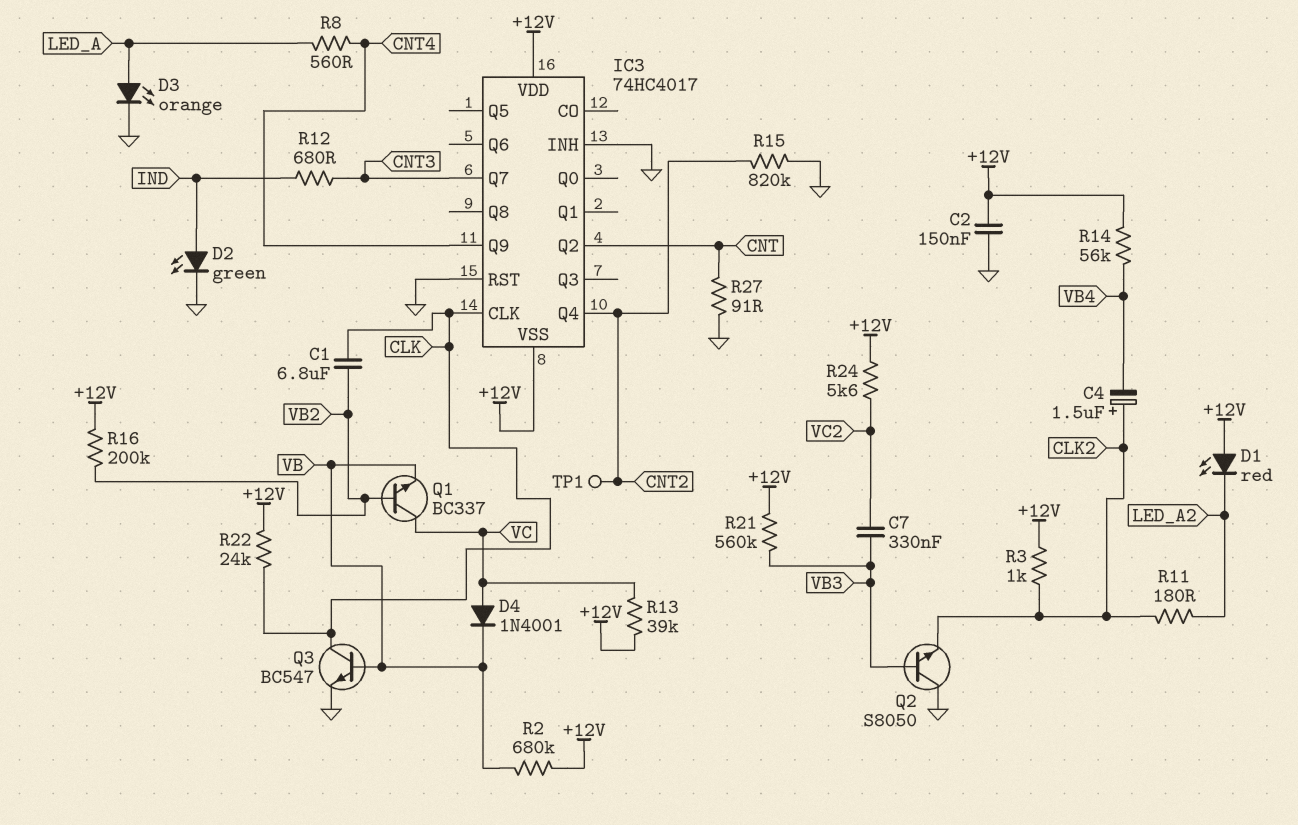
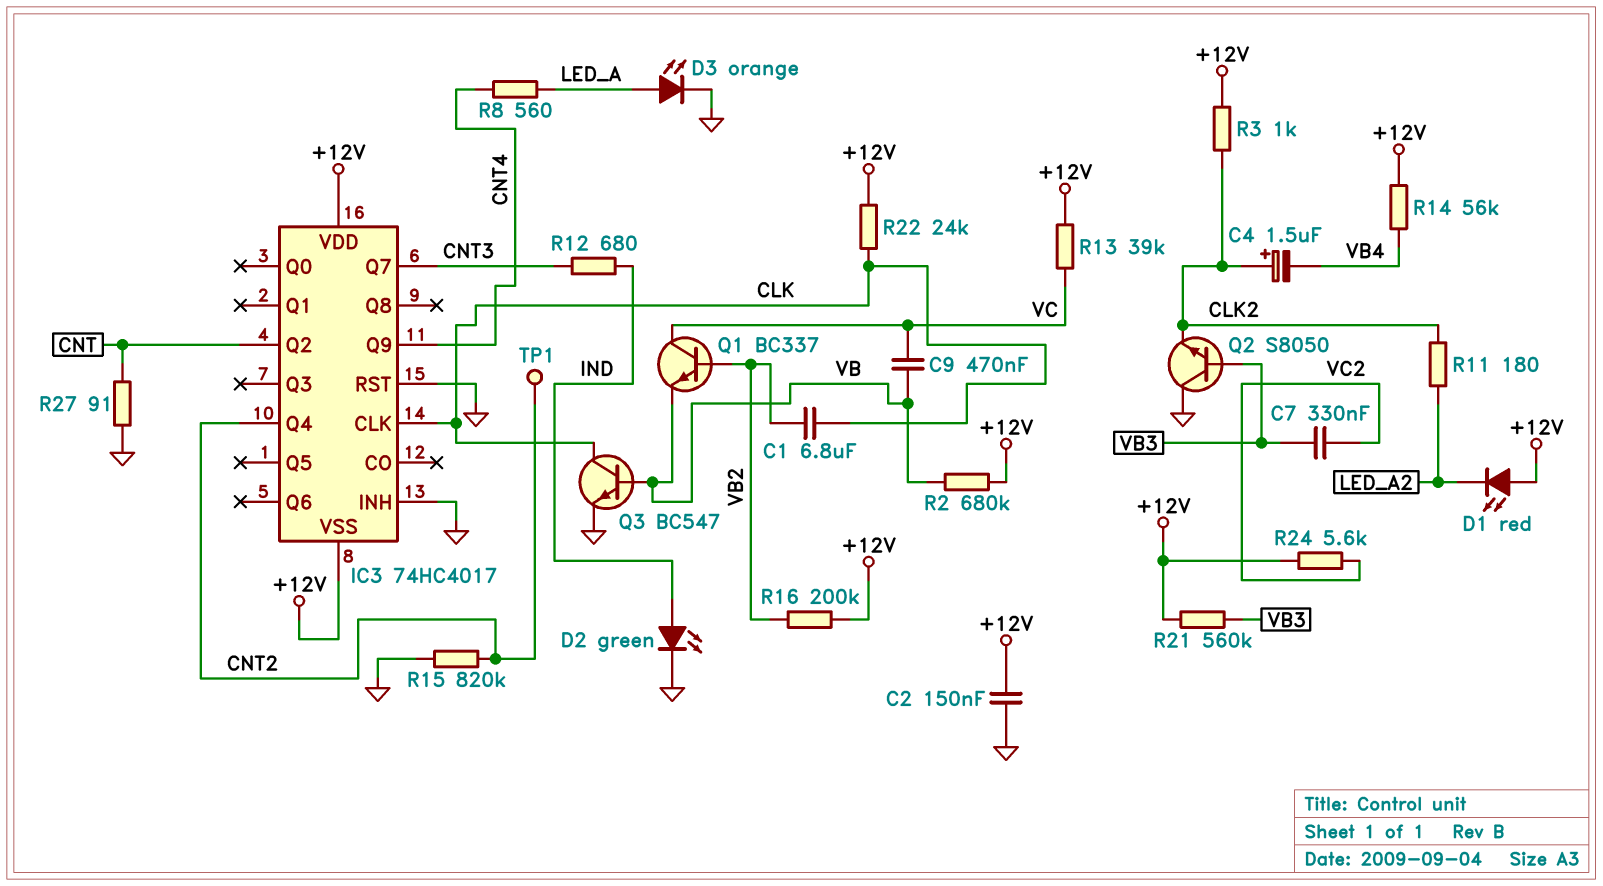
C9: none -> 470nF (VB, VC)
D4: diode 1N4001 (A VC, K VB) -> none

